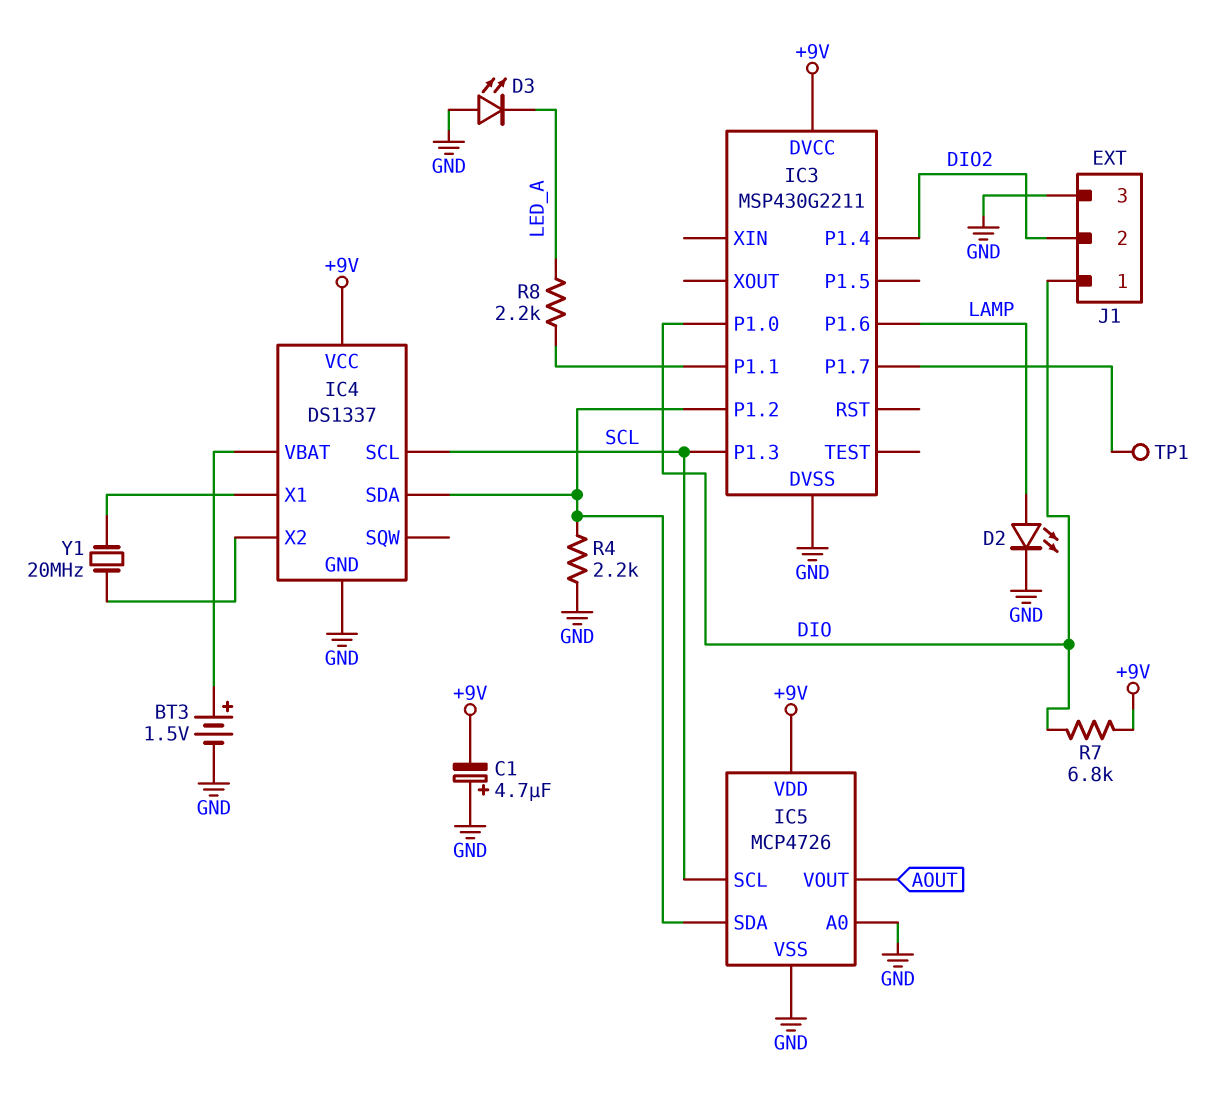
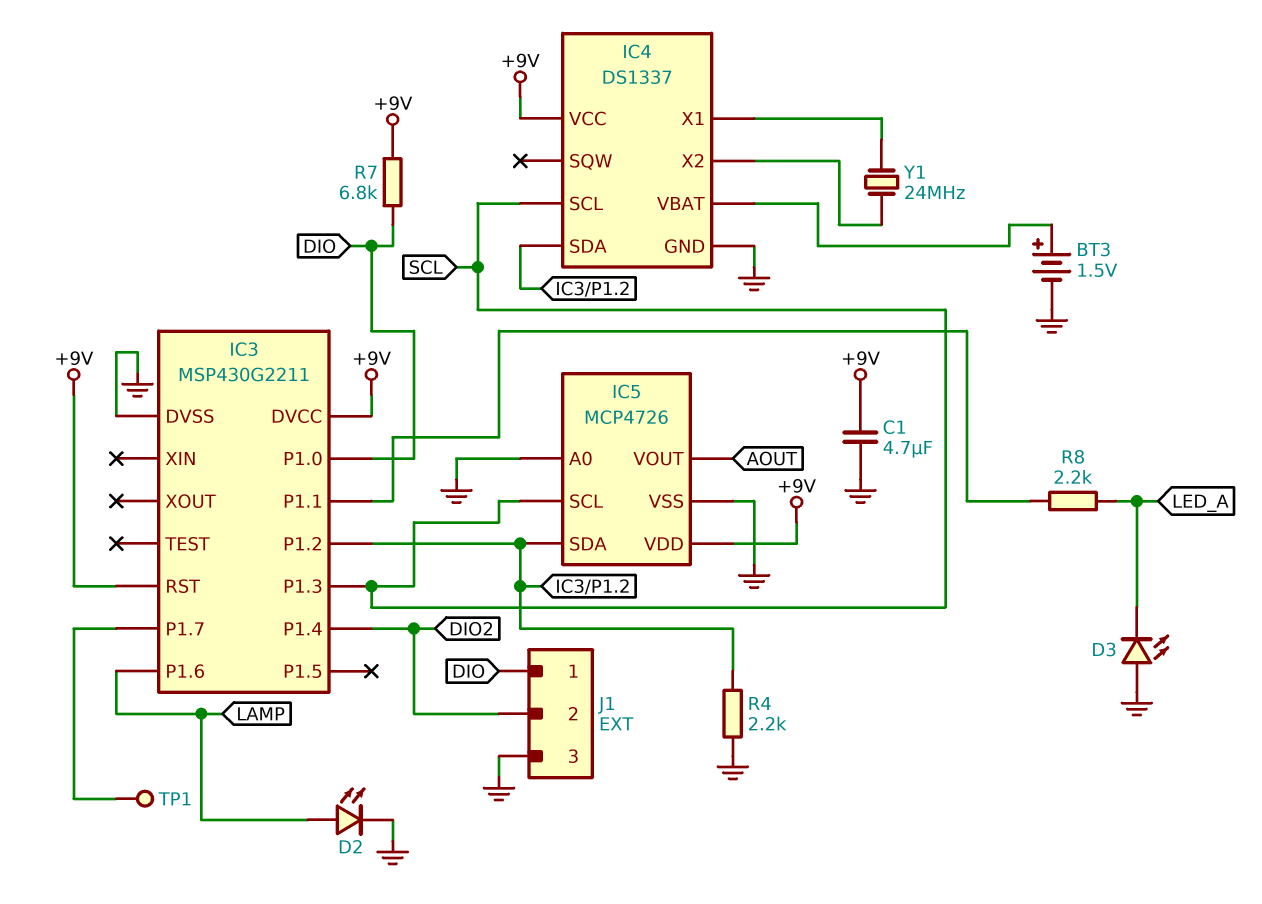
C1: 4.7uF (plus GND, minus +9V) -> 4.7uF (+9V, GND)
IC3 pin RST: none -> +9V
Y1: 20MHz (IC4/X1, IC4/X2) -> 24MHz (IC4/X1, IC4/X2)

